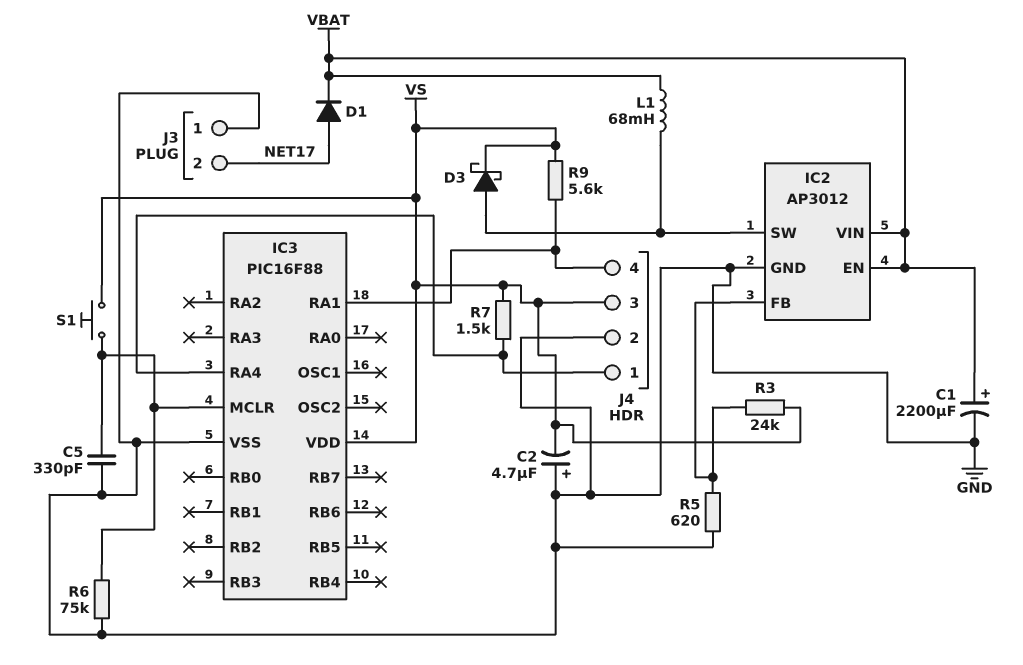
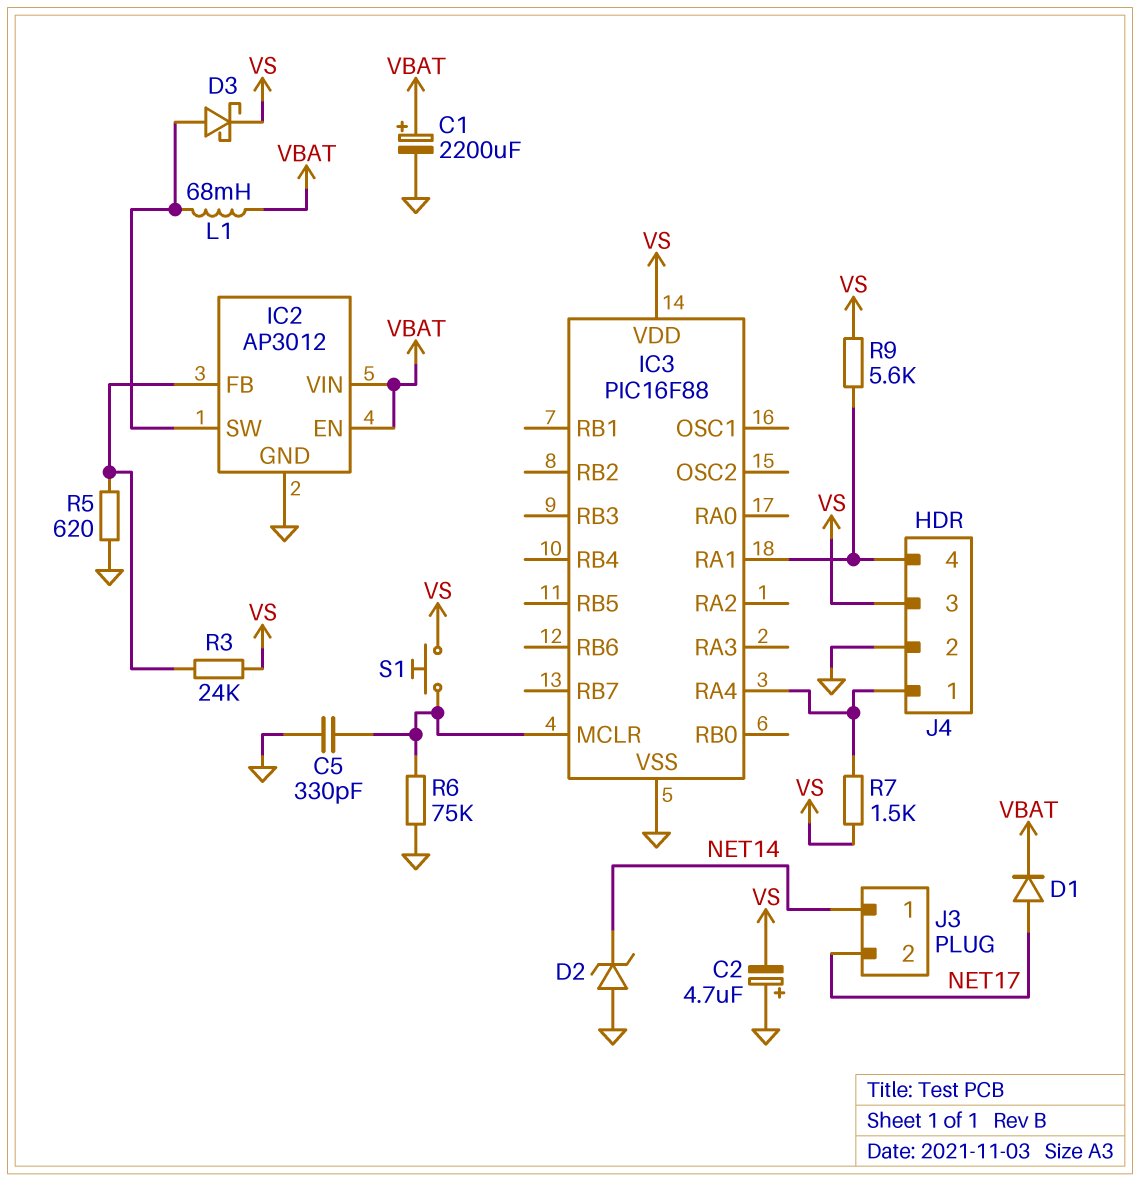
D2: none -> zener (A GND, K NET14)
J3 pin 1: GND -> NET14

